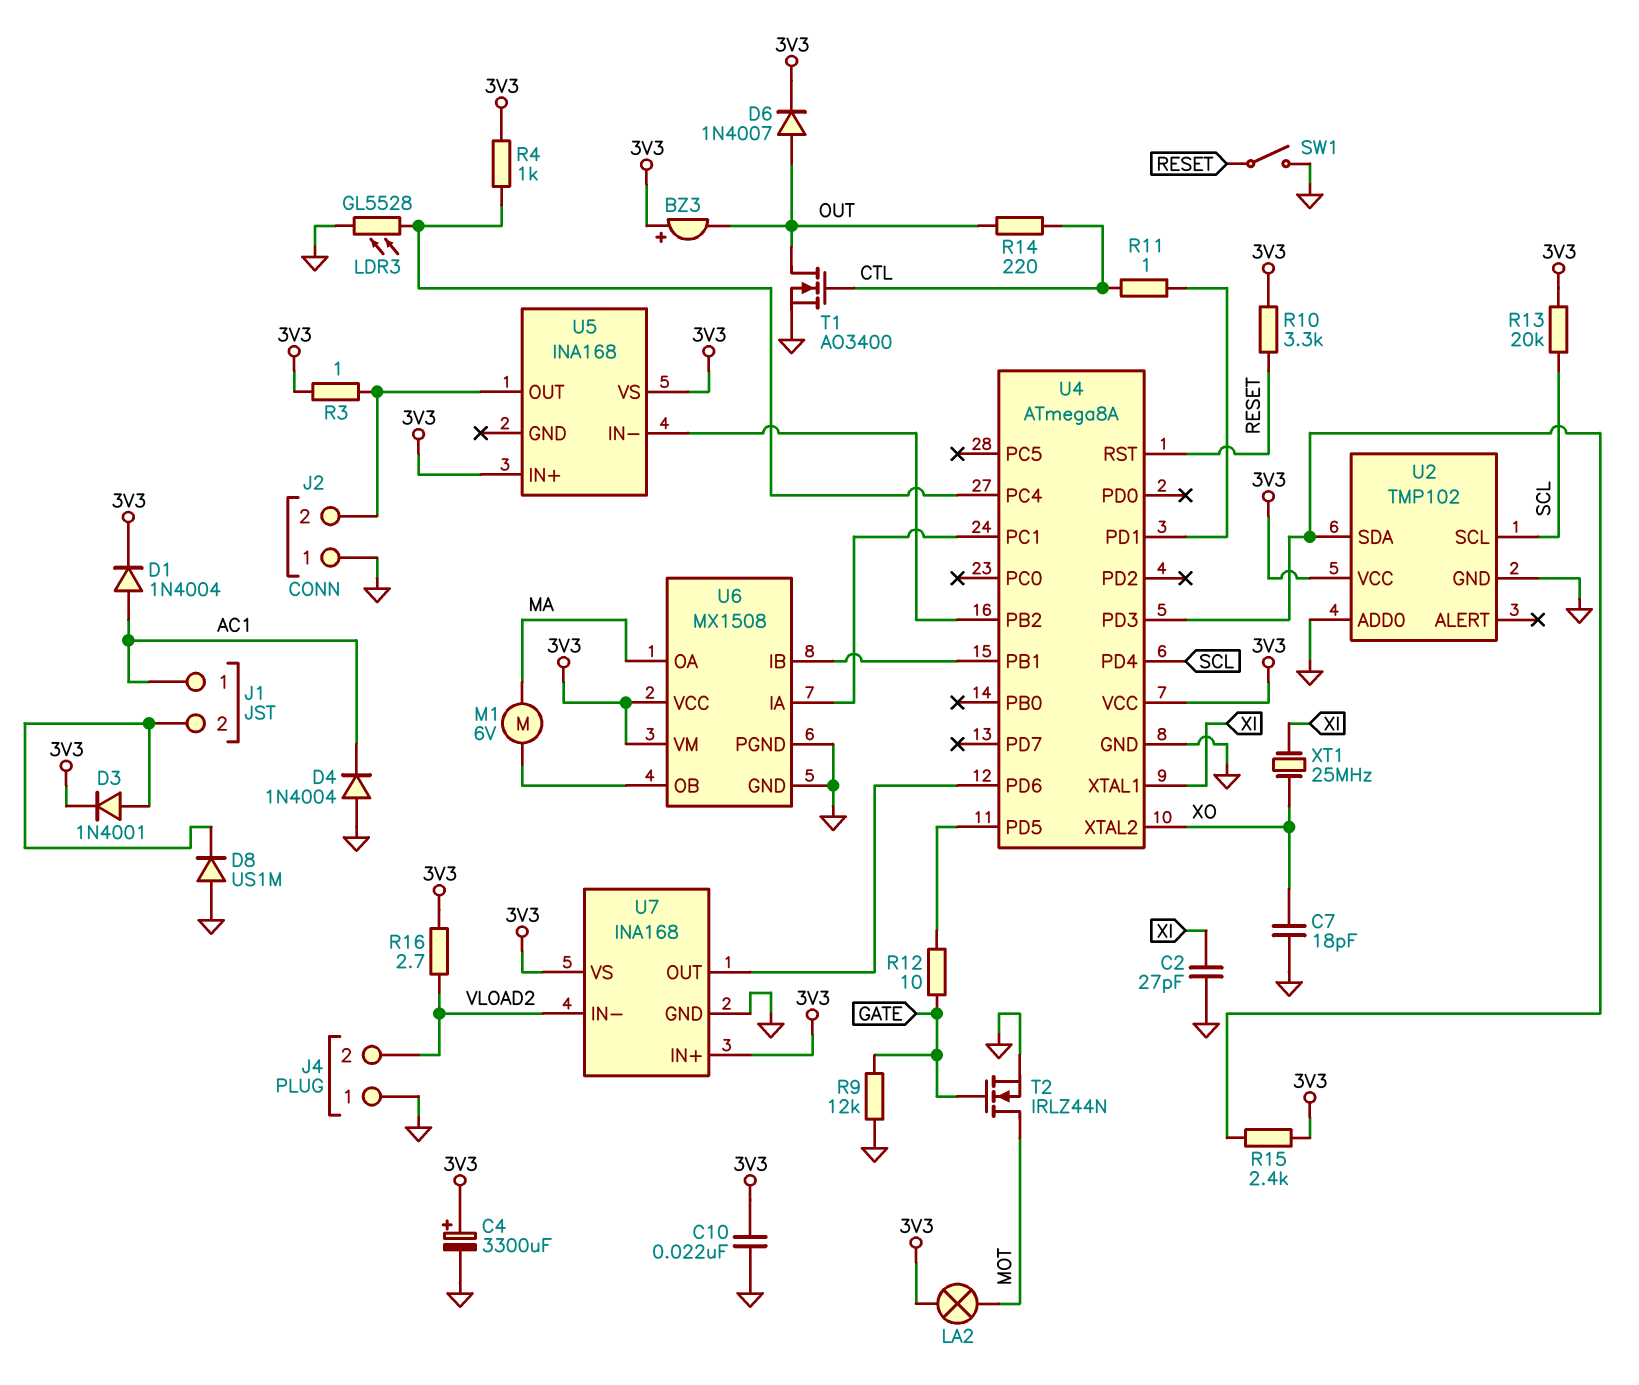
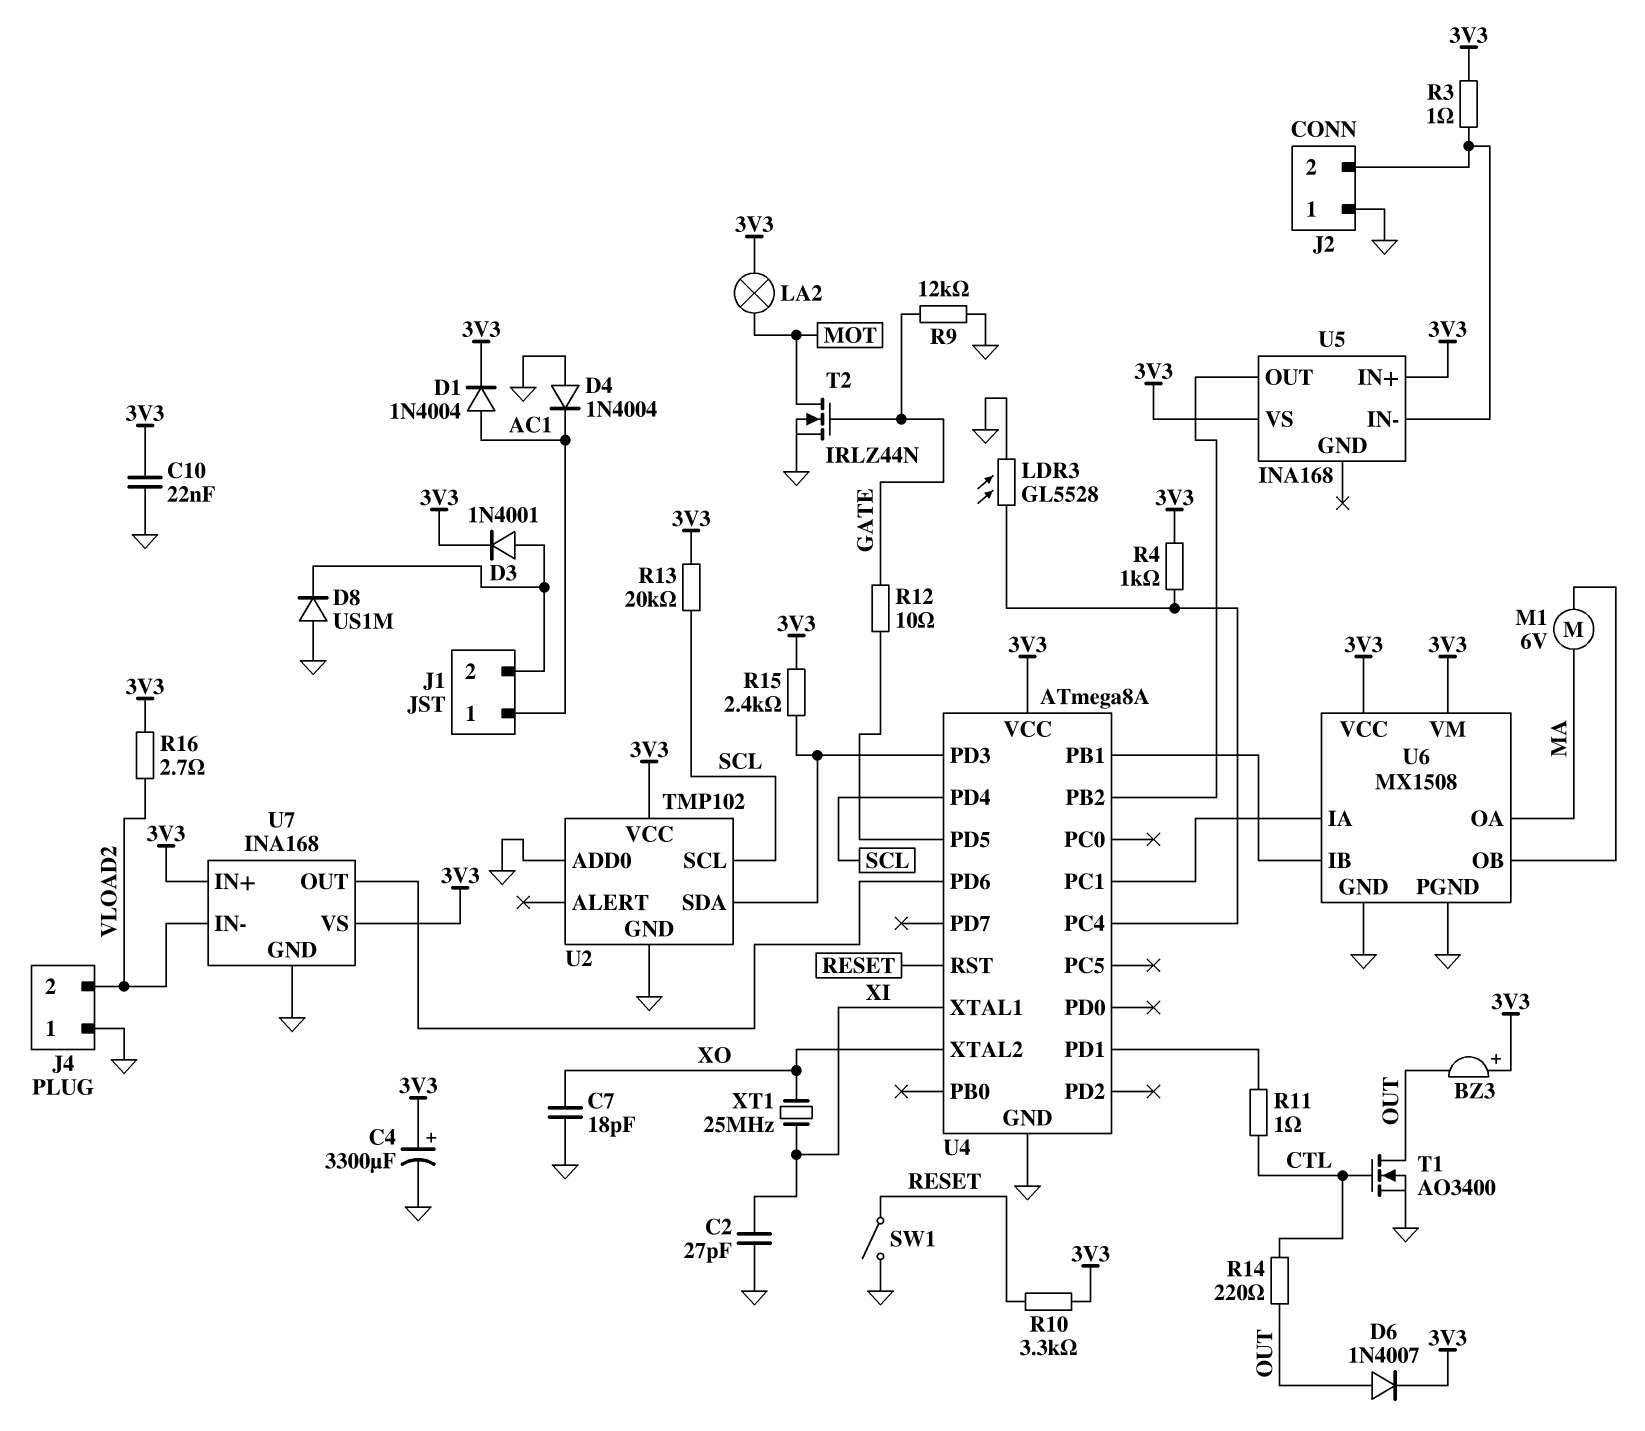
U5 pin IN-: U4/PB2 -> J2/2
U5 pin OUT: J2/2 -> U4/PB2

